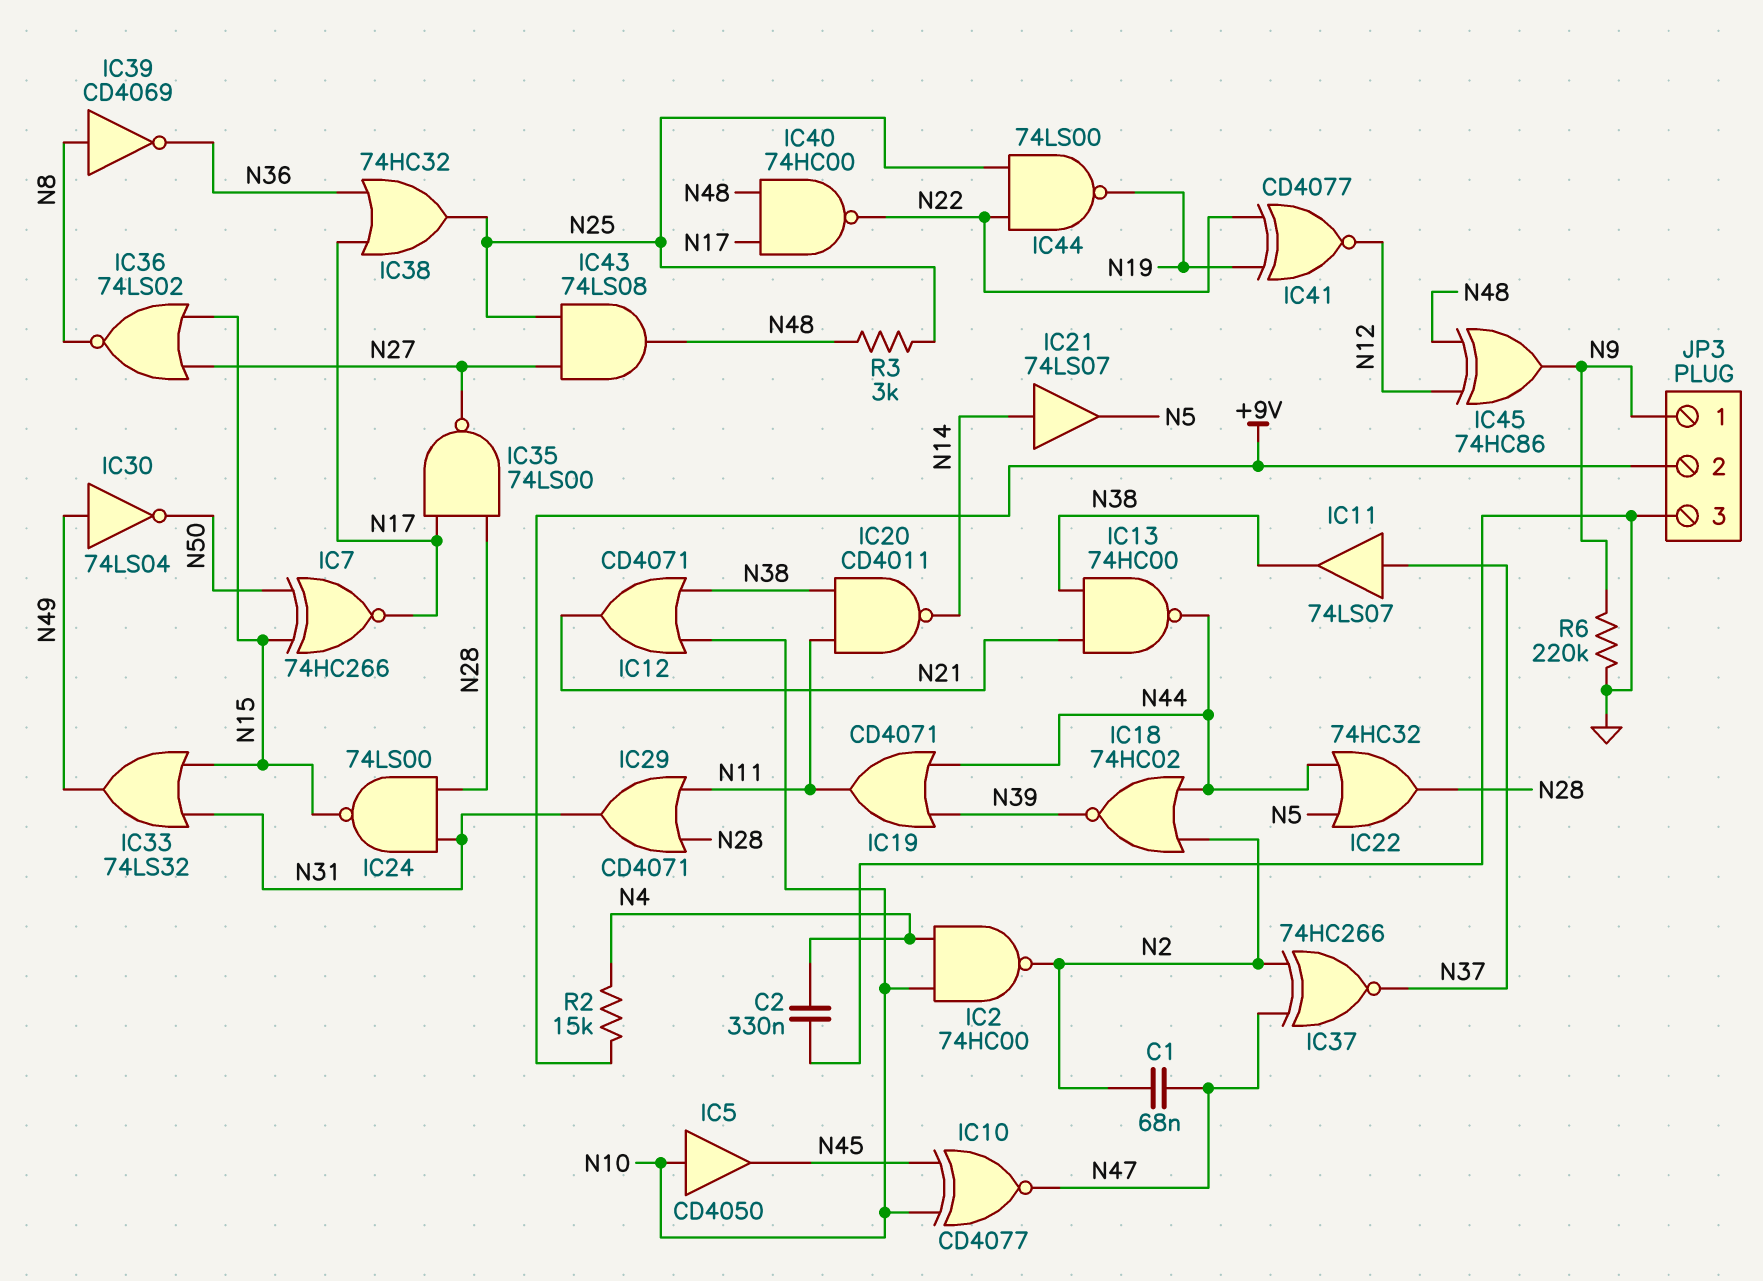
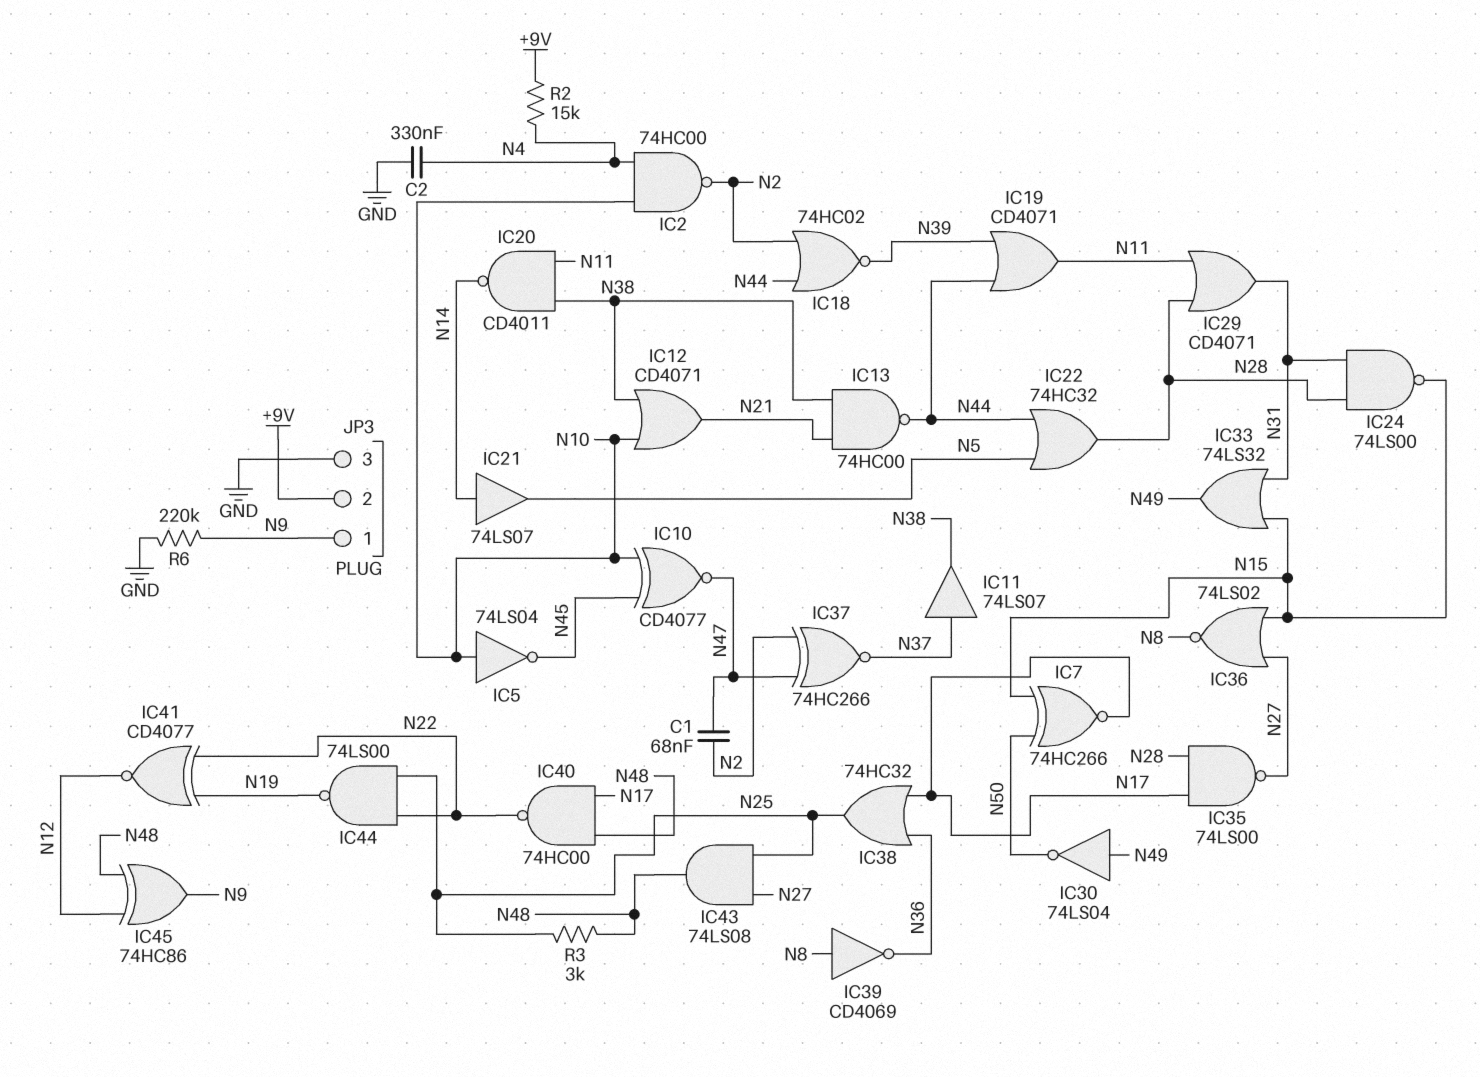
IC5: buffer CD4050 (in N10, out N45) -> NOT 74LS04 (in N10, out N45)

